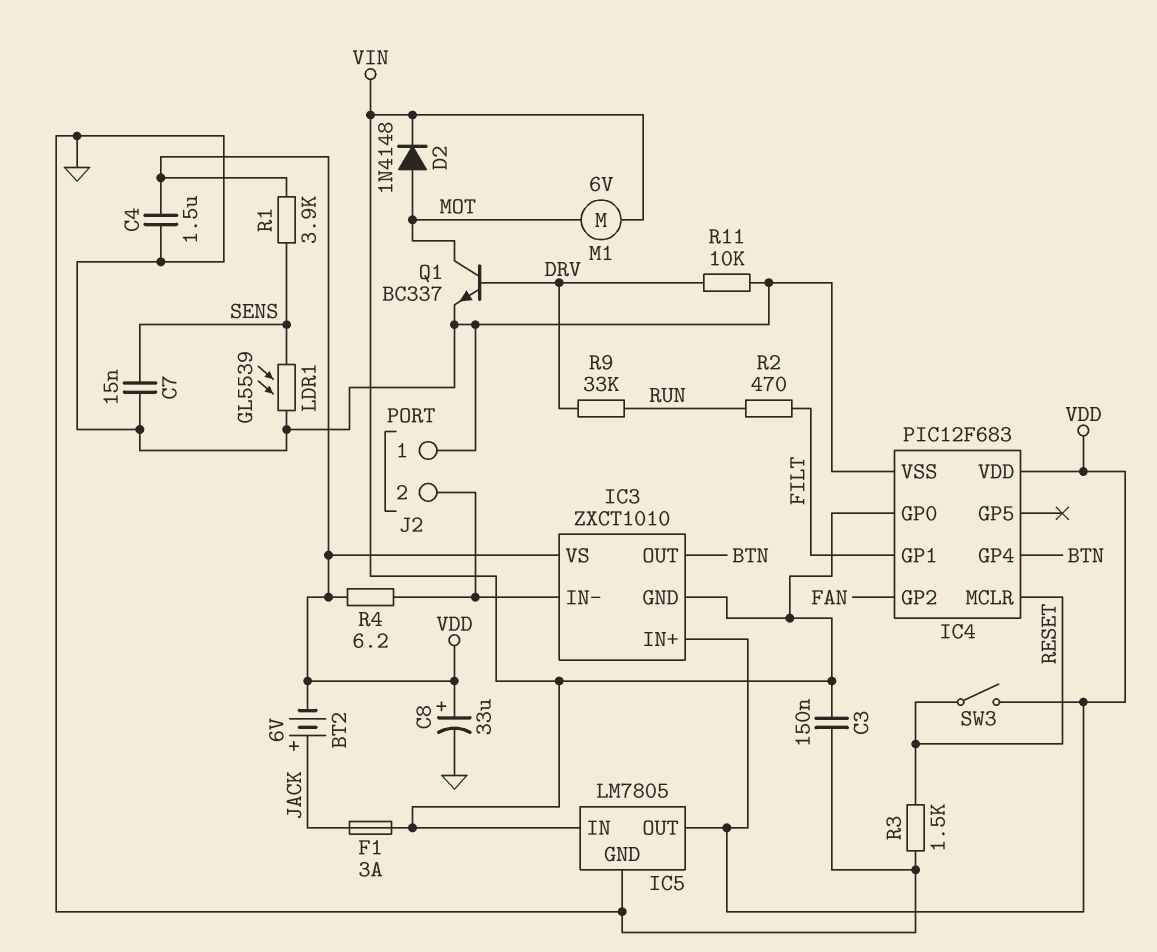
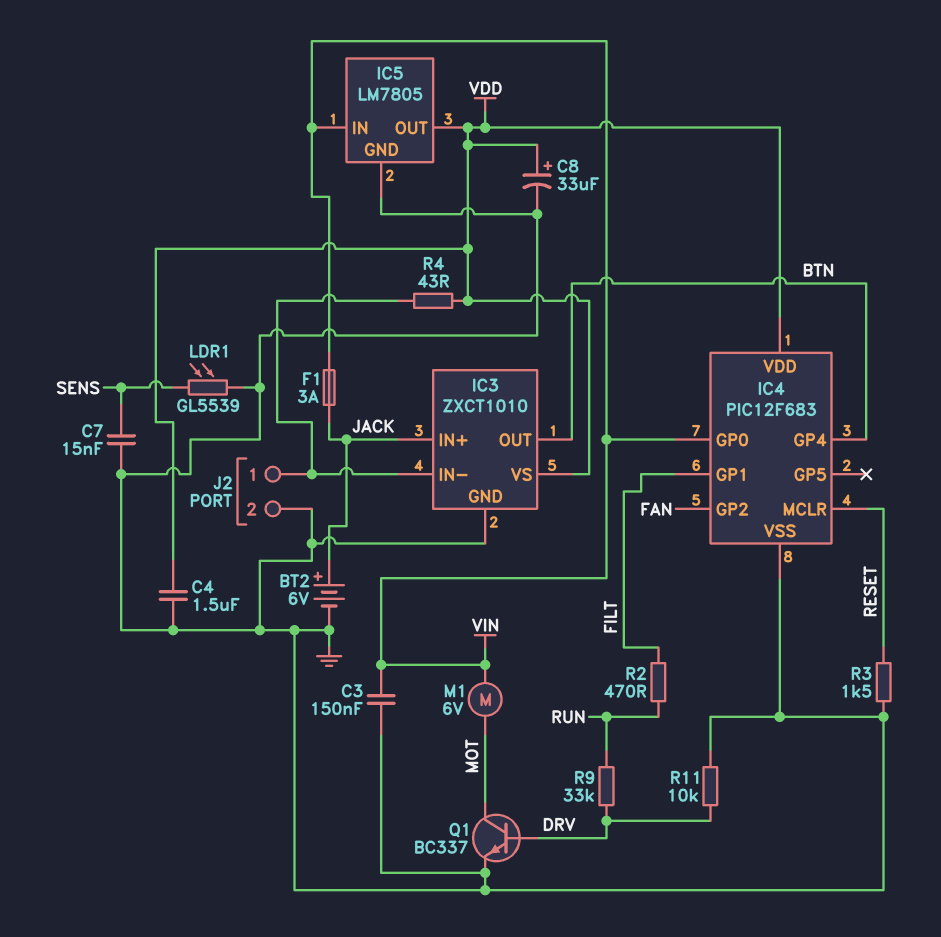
BT2: 6V (plus JACK, minus VDD) -> 6V (plus JACK, minus GND)
D2: diode 1N4148 (A MOT, K VIN) -> none
IC3 pin GND: VIN -> GND
IC3 pin IN+: VDD -> JACK
J2 pin 1: GND -> IC3/IN-
J2 pin 2: IC3/IN- -> GND
R1: 3.9k (SENS, VDD) -> none
R4: 6.2 (IC3/IN-, VDD) -> 43 (IC3/IN-, VDD)
SW3: switch (RESET, VDD) -> none

